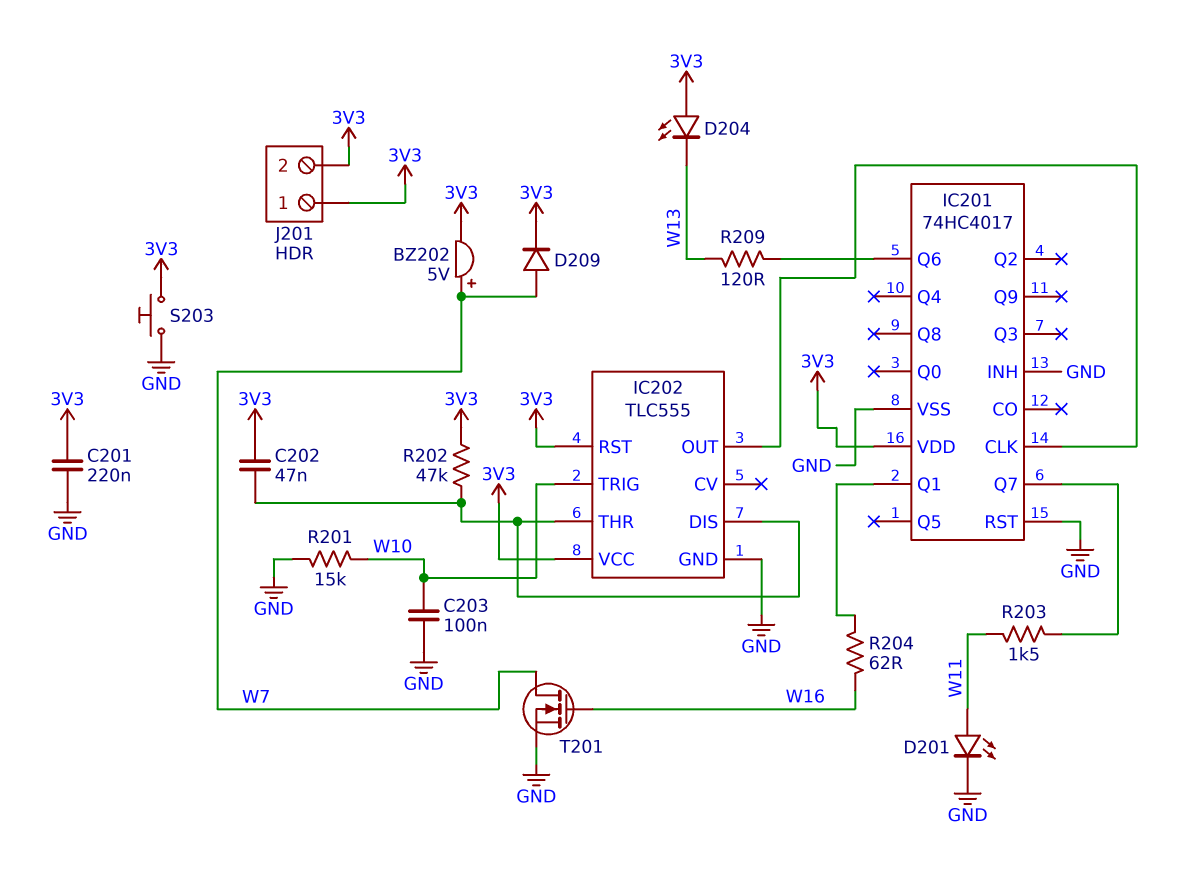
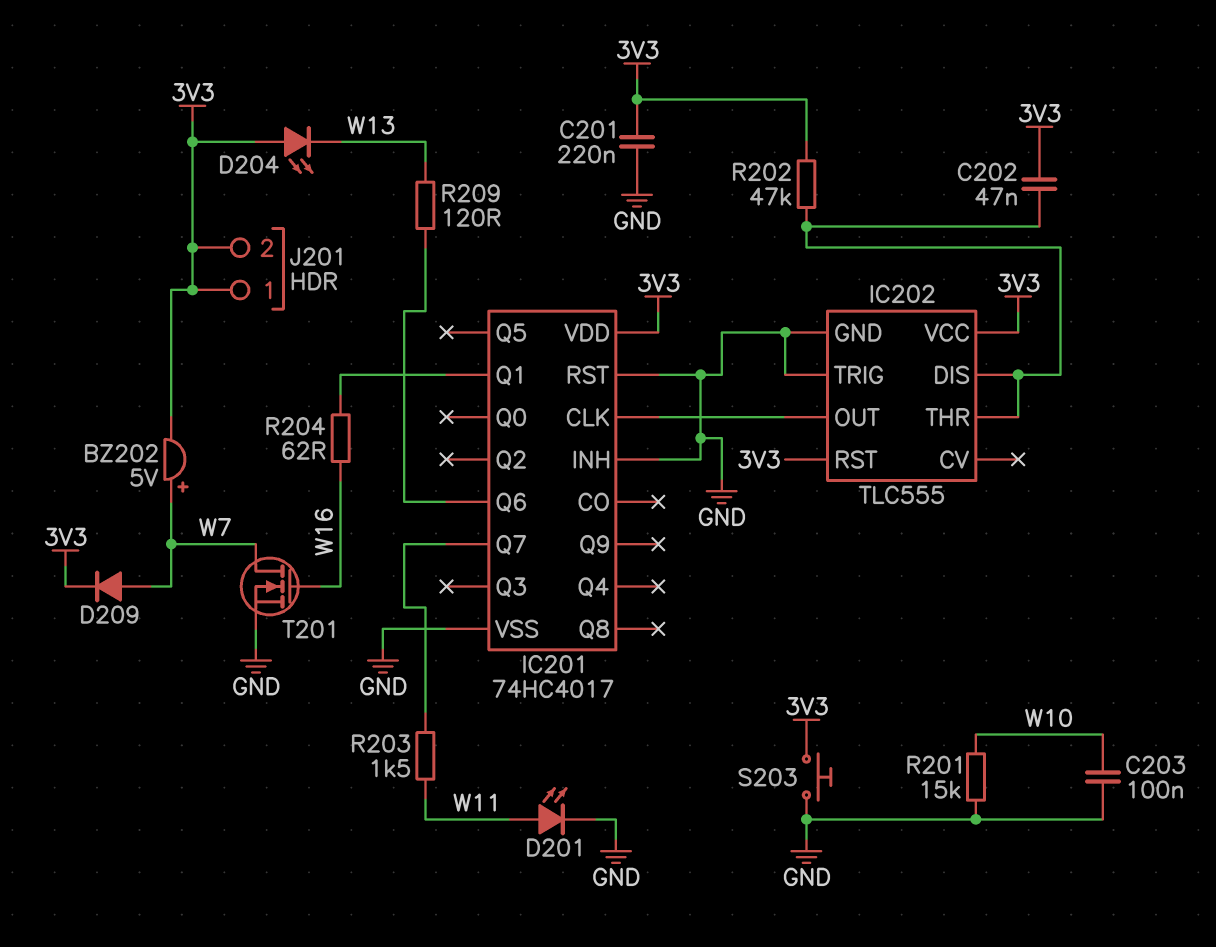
IC202 pin TRIG: W10 -> GND

